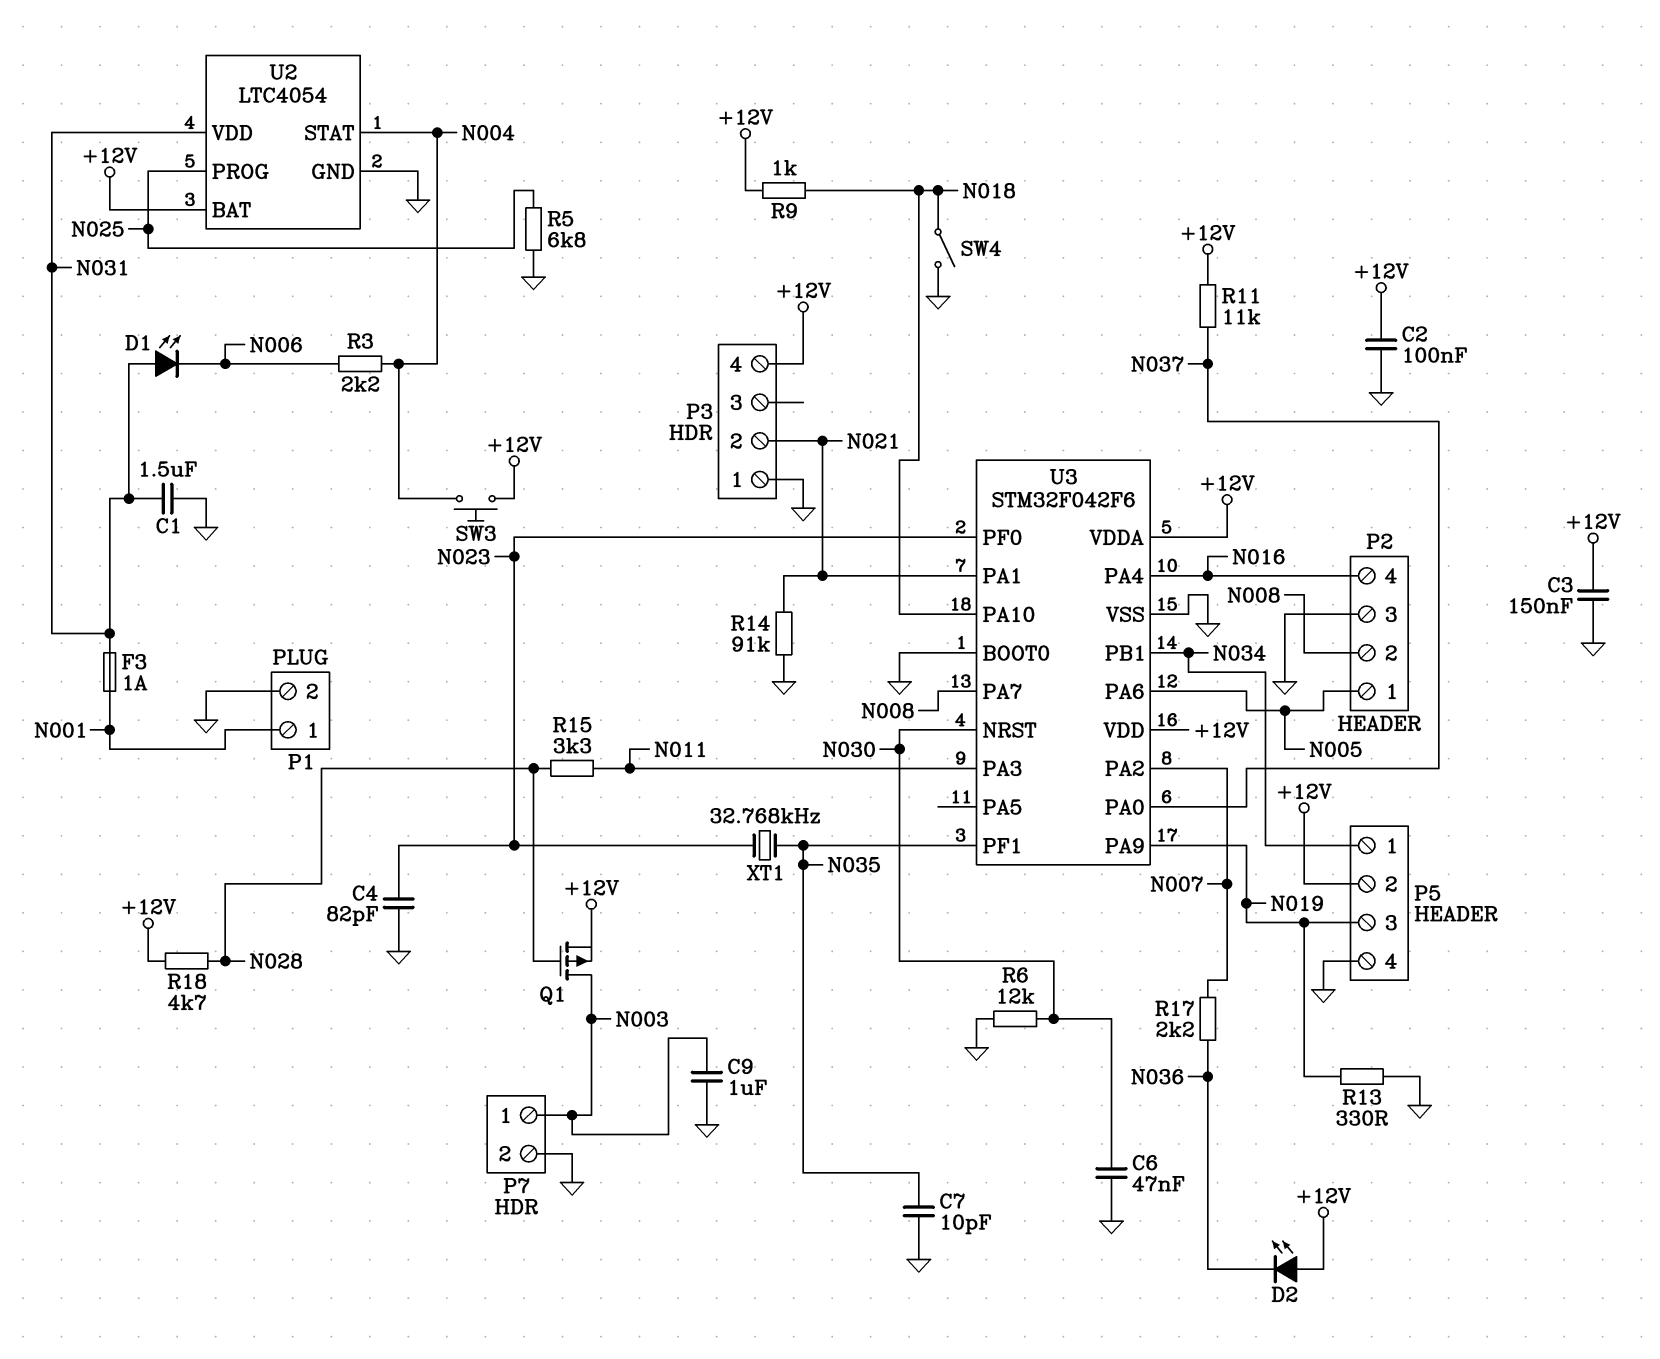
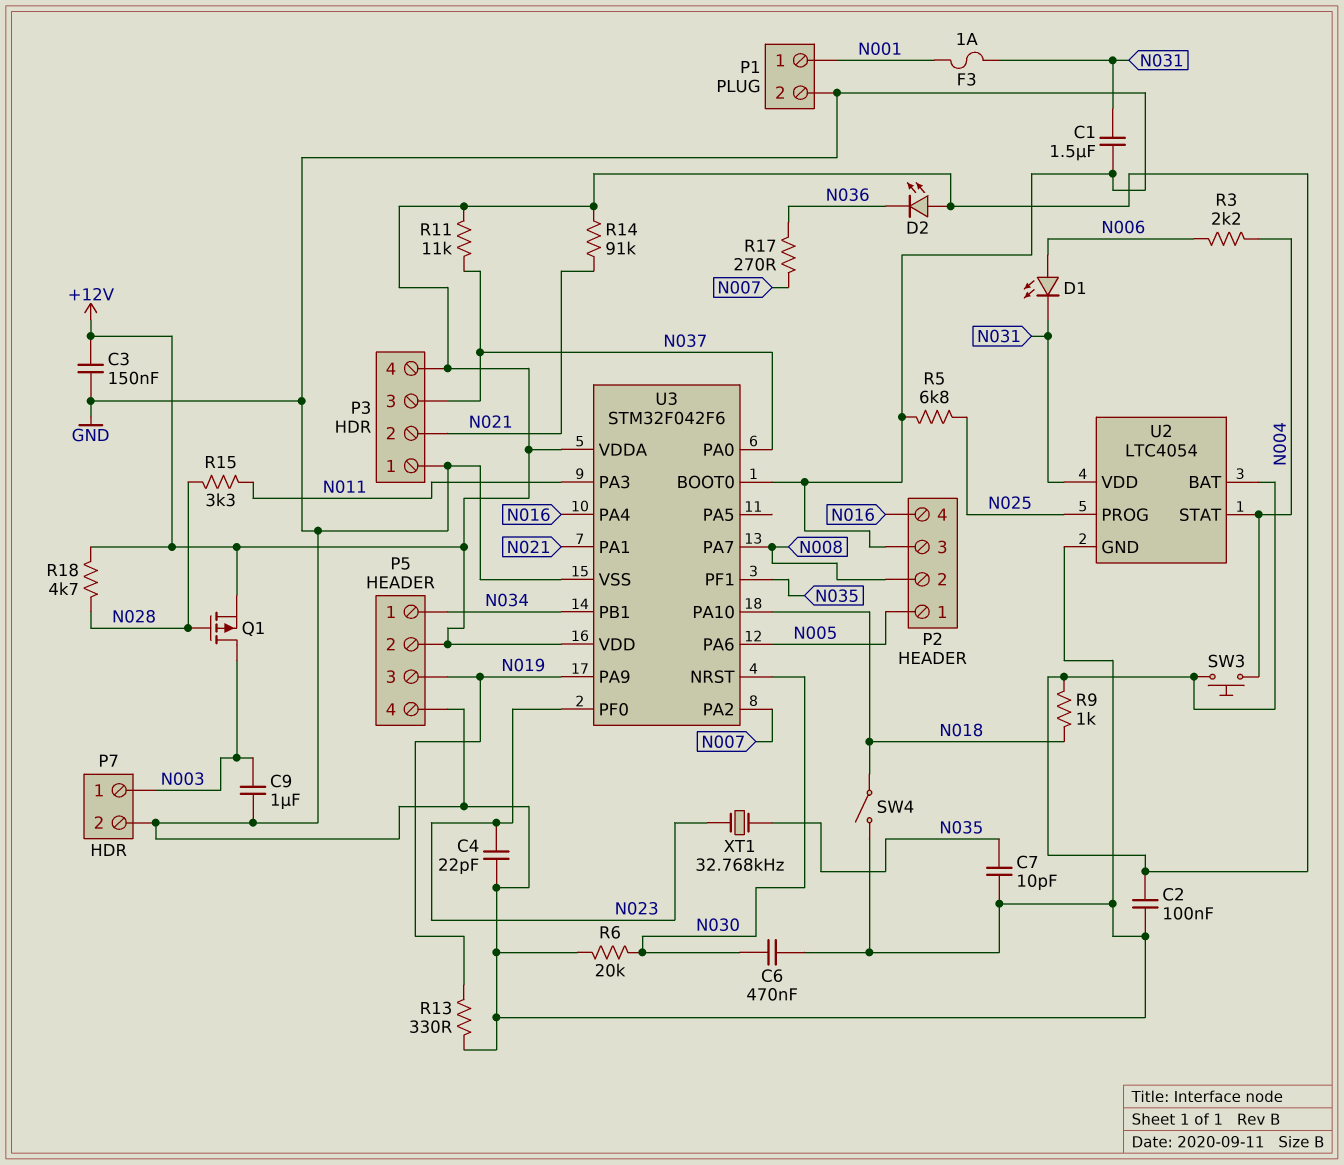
C4: 82pF (GND, N023) -> 22pF (GND, N023)
C6: 47nF (GND, N030) -> 470nF (GND, N030)
D1: LED (A N031, K N006) -> LED (A N006, K N031)
P3 pin 3: none -> N037
R6: 12k (GND, N030) -> 20k (GND, N030)
R14: 91k (GND, N021) -> 91k (+12V, N021)
R17: 2.2k (N007, N036) -> 270 (N007, N036)

